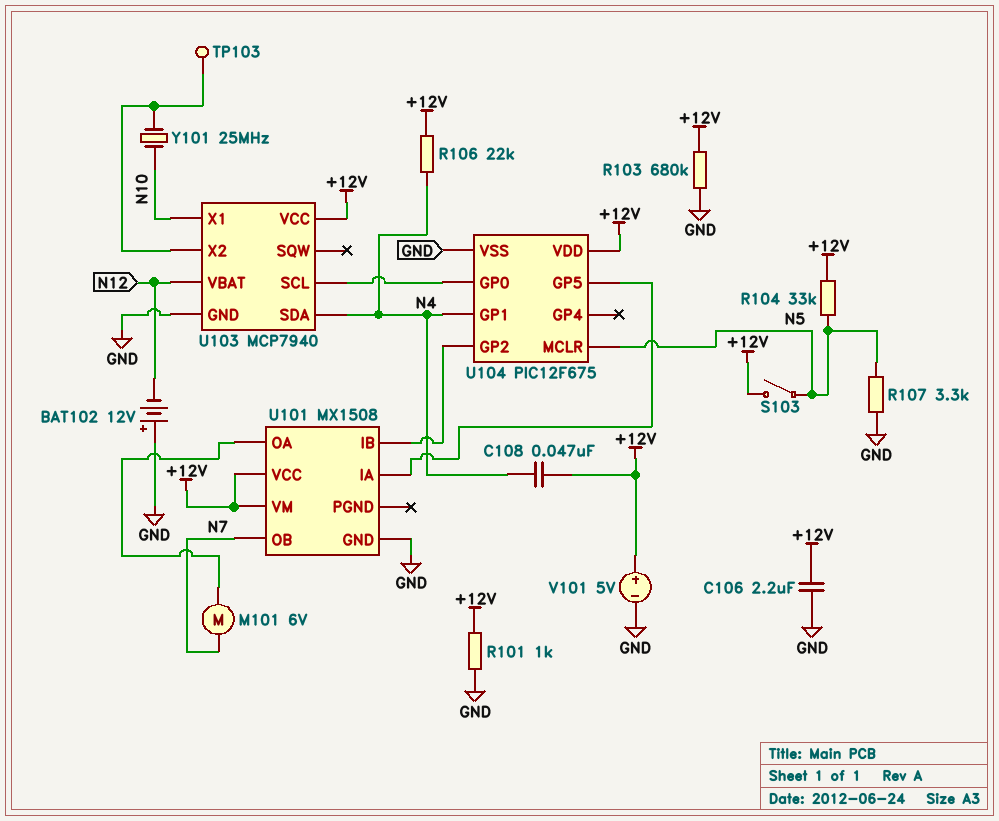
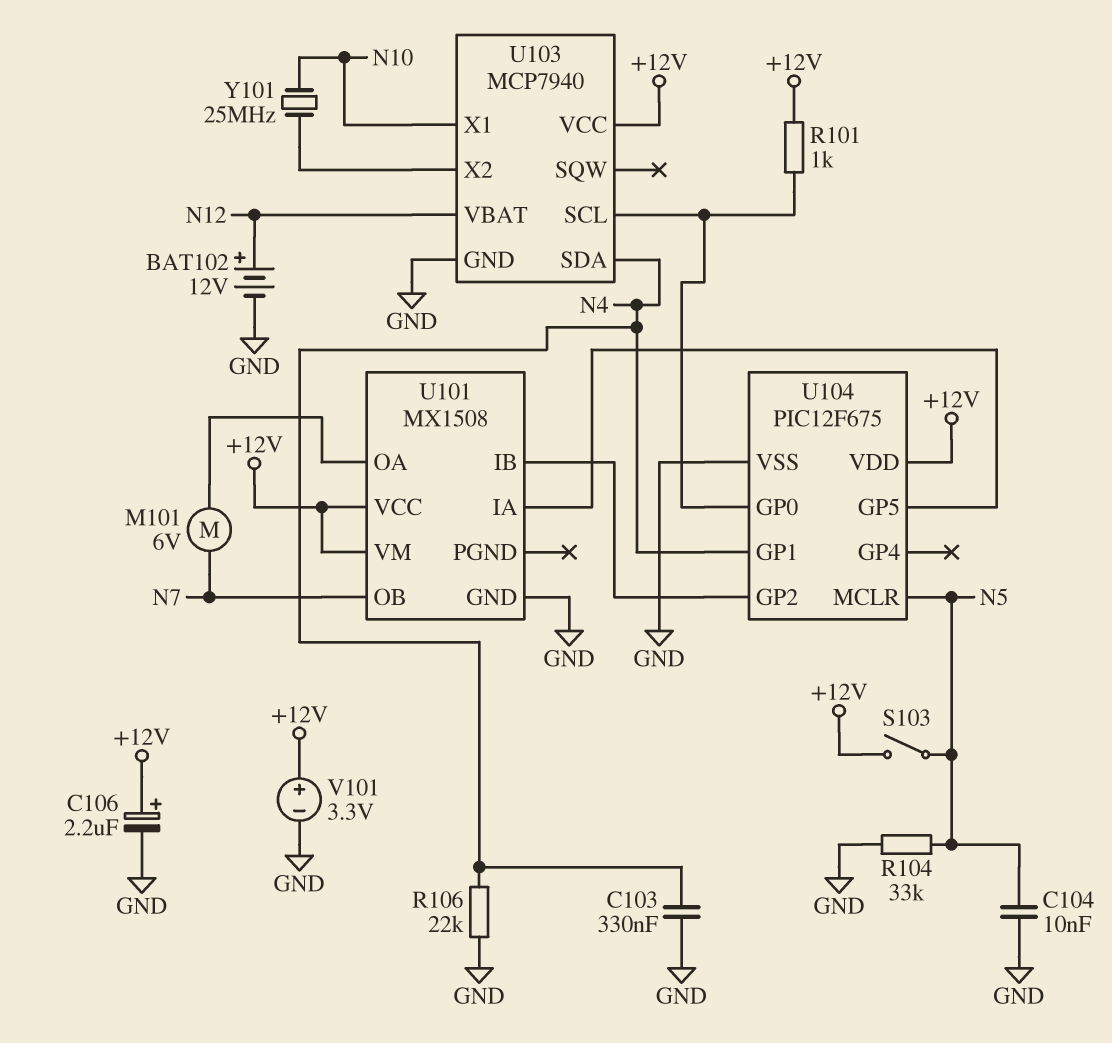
BAT102: 12V (plus GND, minus N12) -> 12V (plus N12, minus GND)
C103: none -> 330nF (GND, N4)
C104: none -> 10nF (GND, N5)
C106: 2.2uF (+12V, GND) -> 2.2uF (plus +12V, minus GND)
C108: 47nF (+12V, N4) -> none
R101: 1k (+12V, GND) -> 1k (+12V, U103/SCL)
R103: 680k (+12V, GND) -> none
R104: 33k (+12V, N5) -> 33k (GND, N5)
R106: 22k (+12V, N4) -> 22k (GND, N4)
R107: 3.3k (GND, N5) -> none
TP103: test point (U103/X2) -> none
V101: 5V (plus +12V, minus GND) -> 3.3V (plus +12V, minus GND)

